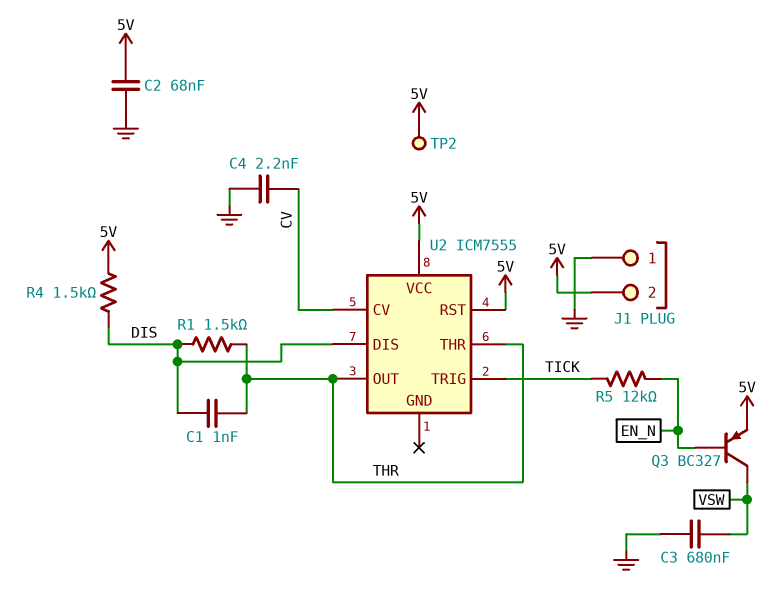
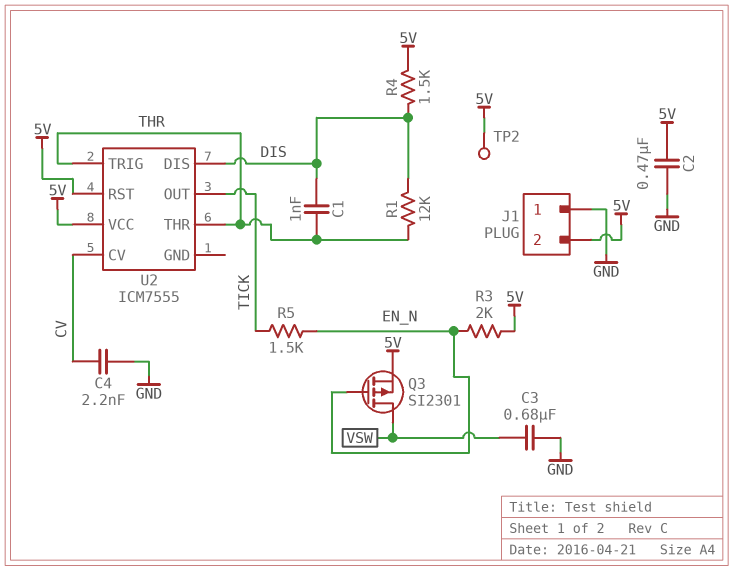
C2: 68nF (5V, GND) -> 470nF (5V, GND)
Q3: PNP BC327 (B EN_N, C VSW, E 5V) -> PMOS SI2301 (G EN_N, D VSW, S 5V)
R1: 1.5k (DIS, THR) -> 12k (DIS, THR)
R3: none -> 2k (5V, EN_N)
R5: 12k (EN_N, TICK) -> 1.5k (EN_N, TICK)
U2 pin OUT: THR -> TICK
U2 pin TRIG: TICK -> THR

